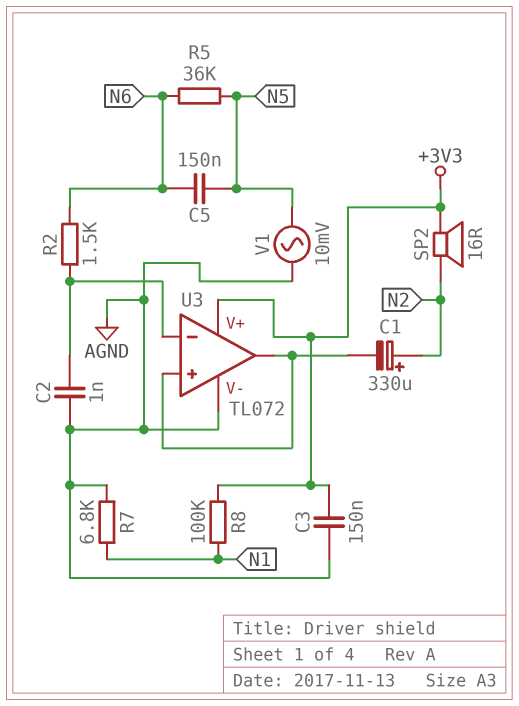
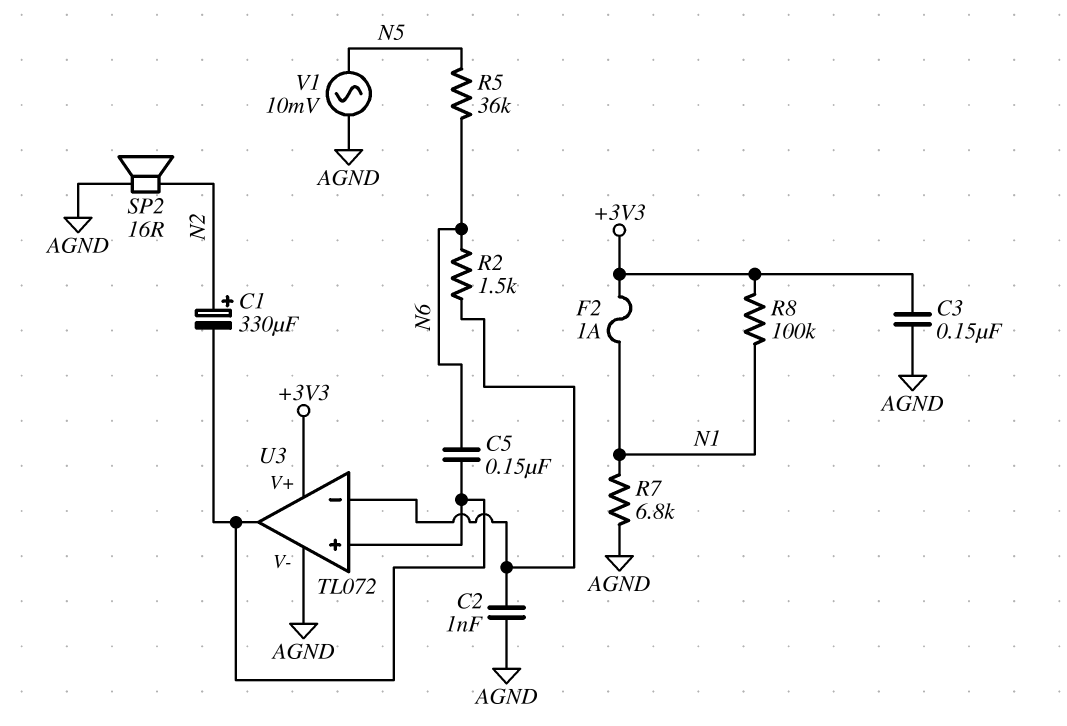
C5: 150nF (N5, N6) -> 150nF (N6, U3/in+)
F2: none -> 1A (+3V3, N1)
SP2: speaker 16R (+3V3, N2) -> speaker 16R (AGND, N2)

